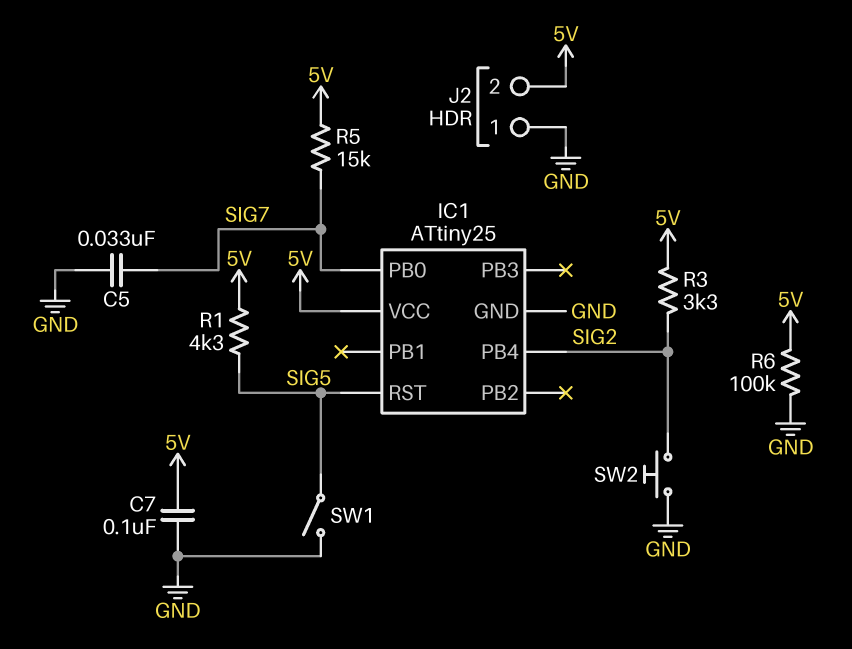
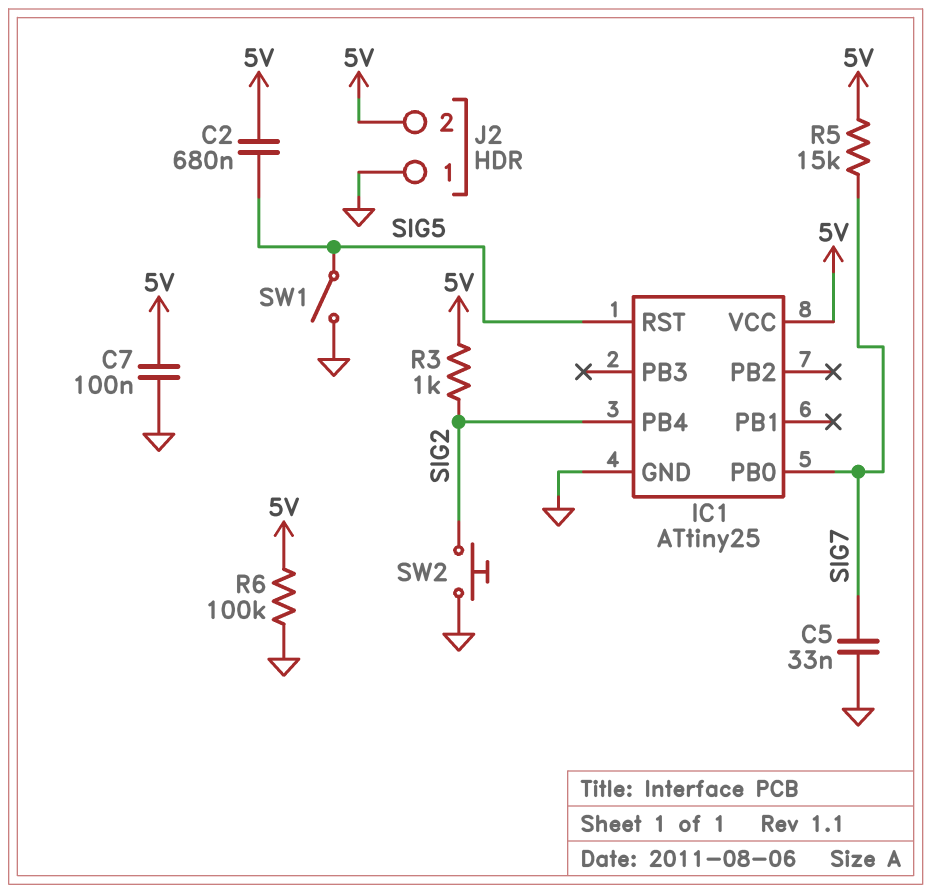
C2: none -> 680nF (5V, SIG5)
R1: 4.3k (5V, SIG5) -> none
R3: 3.3k (5V, SIG2) -> 1k (5V, SIG2)

